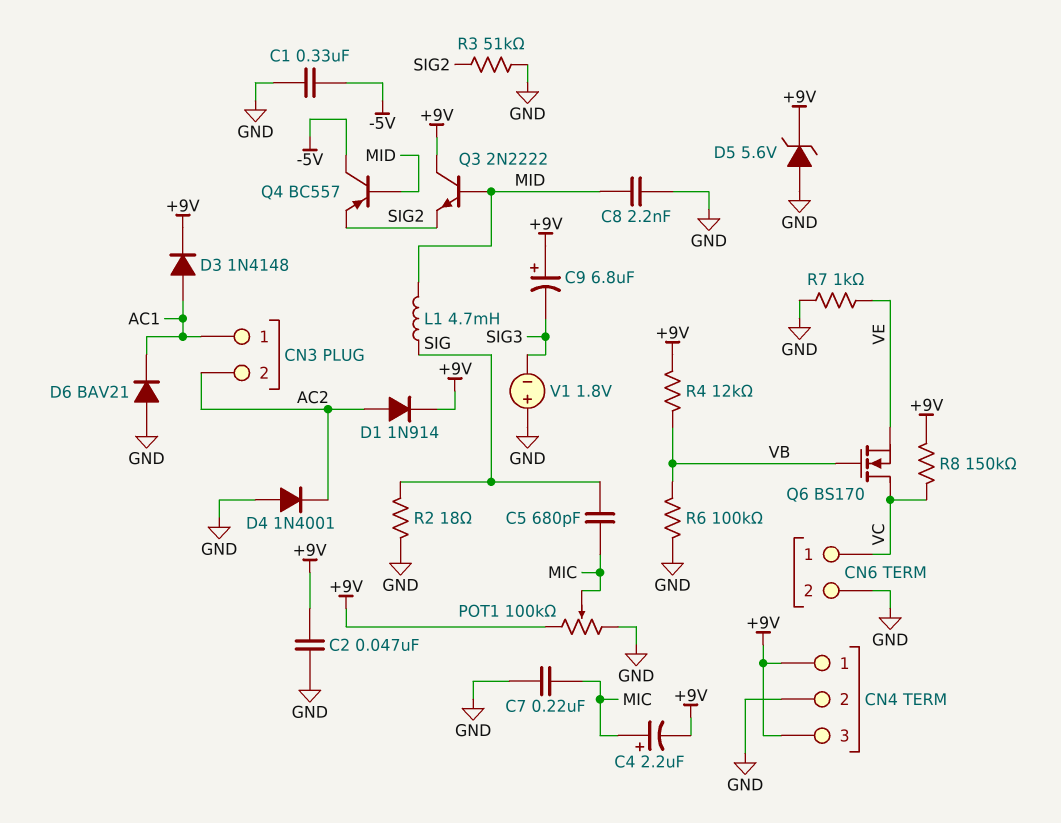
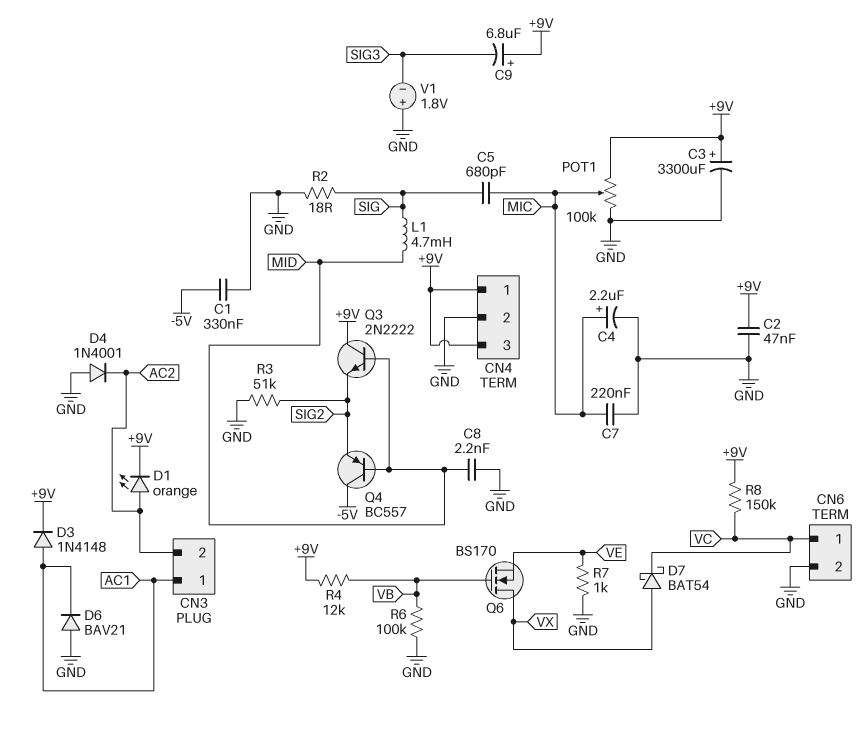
C3: none -> 3300uF (plus +9V, minus GND)
C4: 2.2uF (plus MIC, minus +9V) -> 2.2uF (plus MIC, minus GND)
D1: diode 1N914 (A AC2, K +9V) -> LED orange (A AC2, K +9V)
D5: zener 5.6V (A GND, K +9V) -> none
D7: none -> schottky BAT54 (A VX, K VC)
Q6: NMOS BS170 (G VB, D VC, S VE) -> NMOS BS170 (G VB, D VX, S VE)

